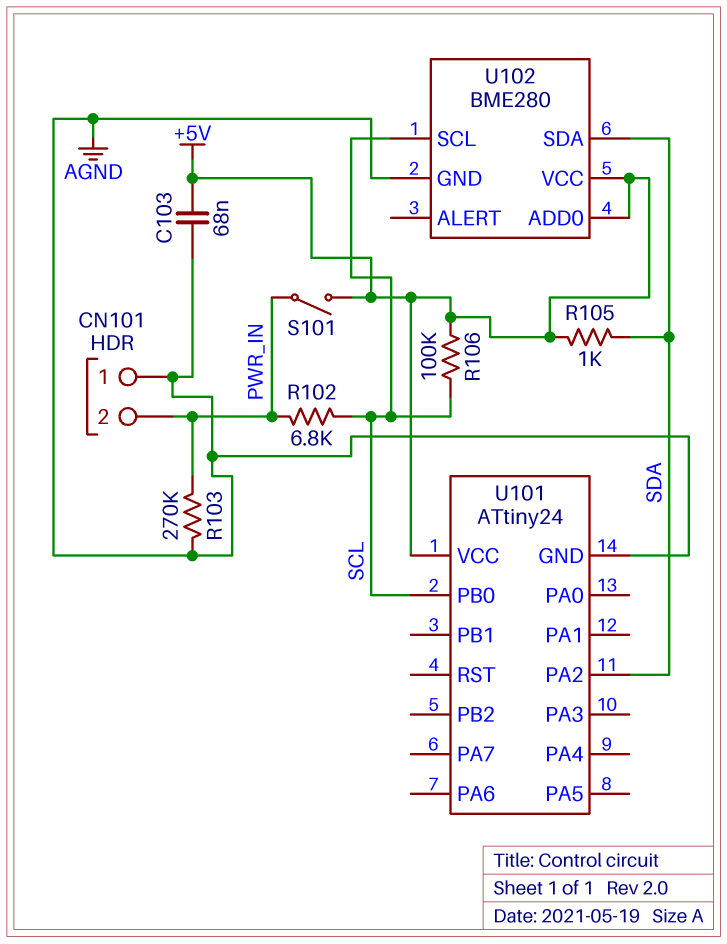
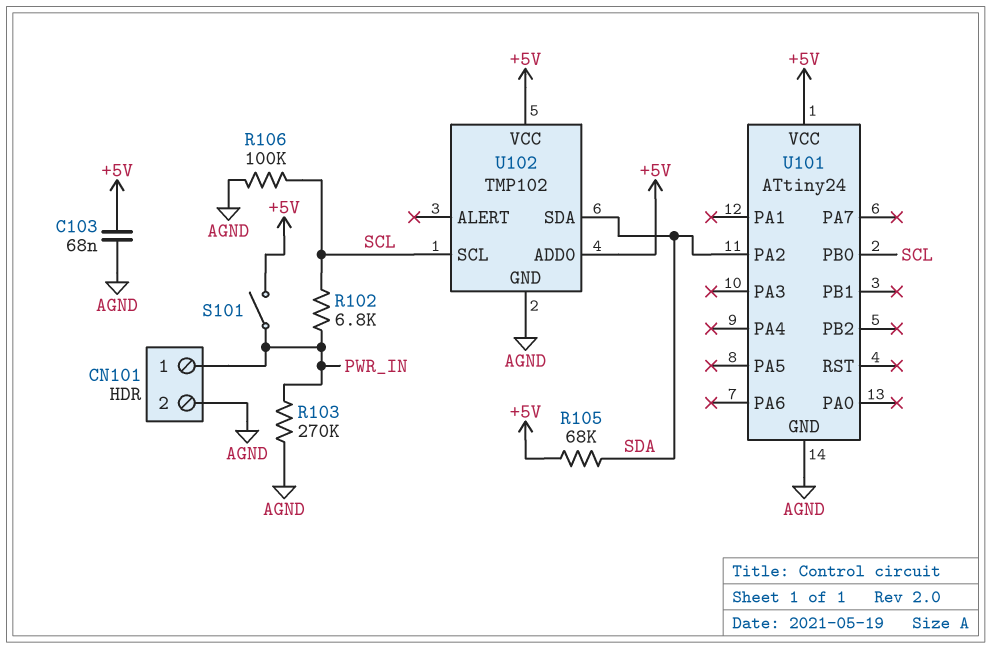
CN101 pin 1: AGND -> PWR_IN
CN101 pin 2: PWR_IN -> AGND
R105: 1k (+5V, SDA) -> 68k (+5V, SDA)
R106: 100k (+5V, SCL) -> 100k (AGND, SCL)
U102: BME280 -> TMP102

